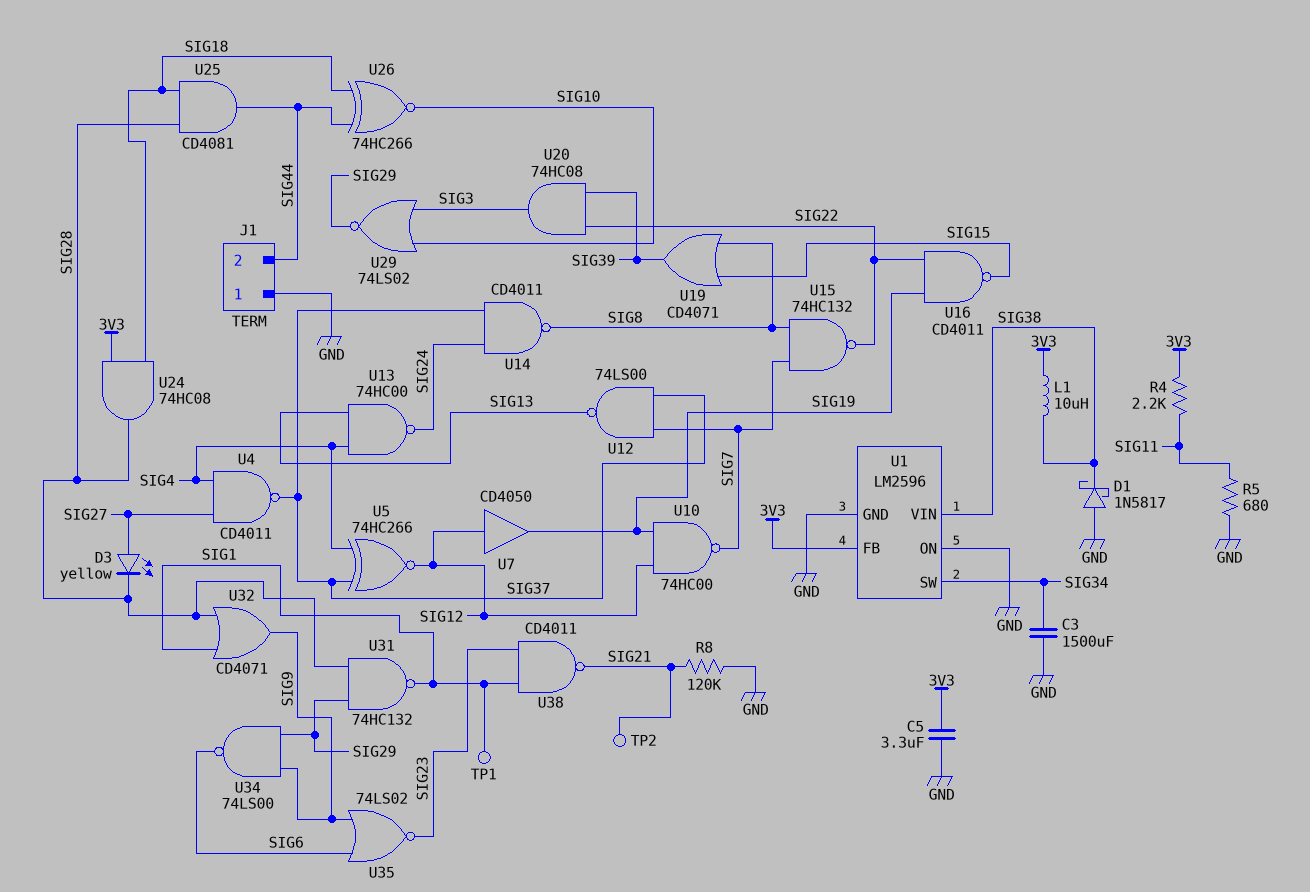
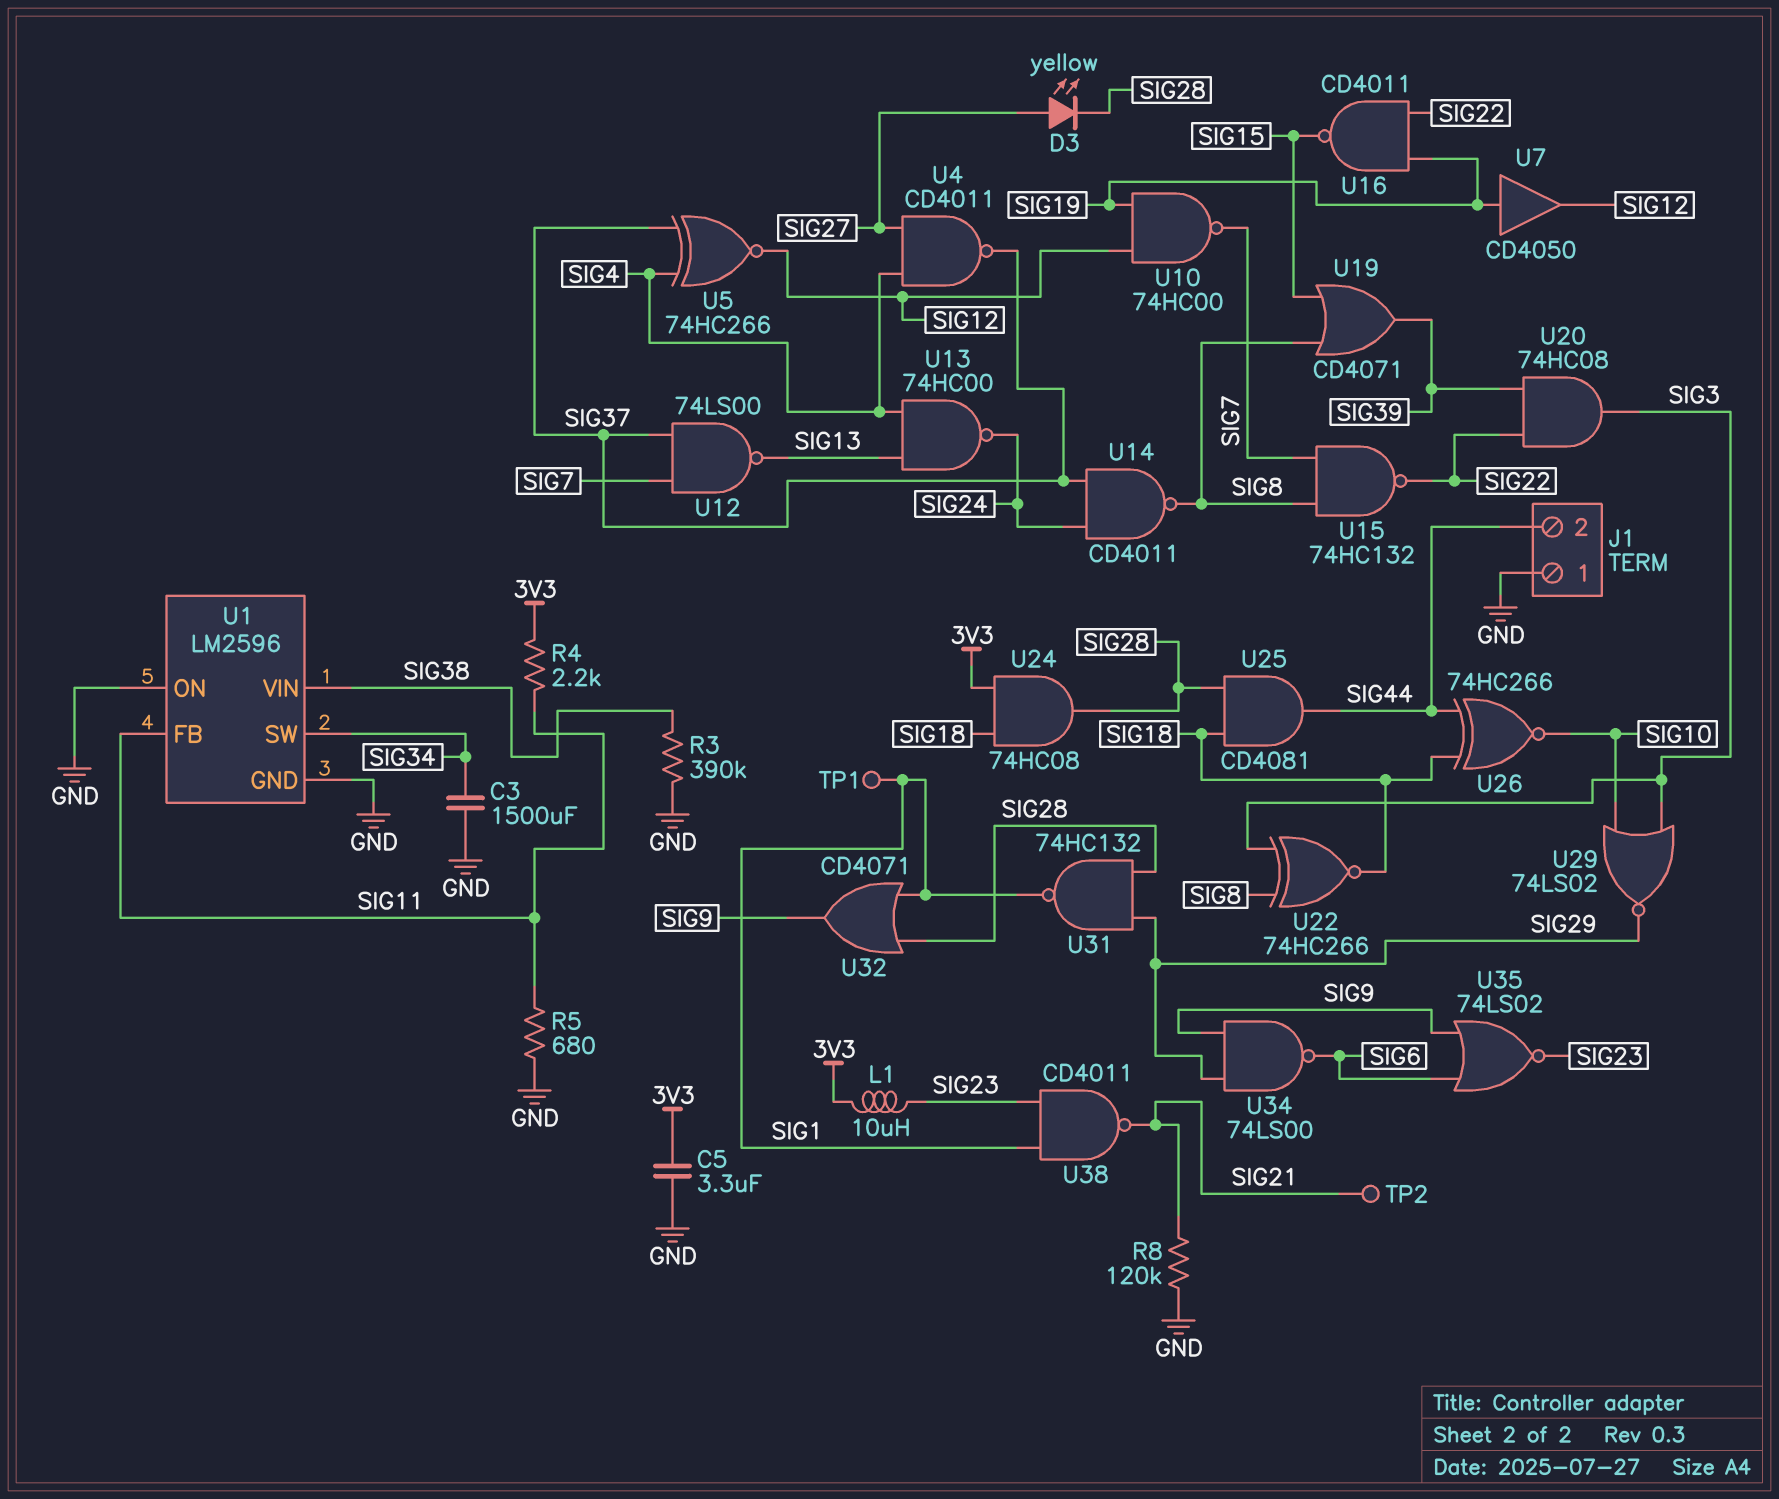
D1: schottky 1N5817 (A GND, K SIG38) -> none
L1: 10uH (3V3, SIG38) -> 10uH (3V3, SIG23)
R3: none -> 390k (GND, SIG38)
U1 pin FB: 3V3 -> SIG11
U7: buffer CD4050 (in SIG12, out SIG19) -> buffer CD4050 (in SIG19, out SIG12)
U22: none -> XNOR 74HC266 (in SIG3, in SIG8, out SIG18)

